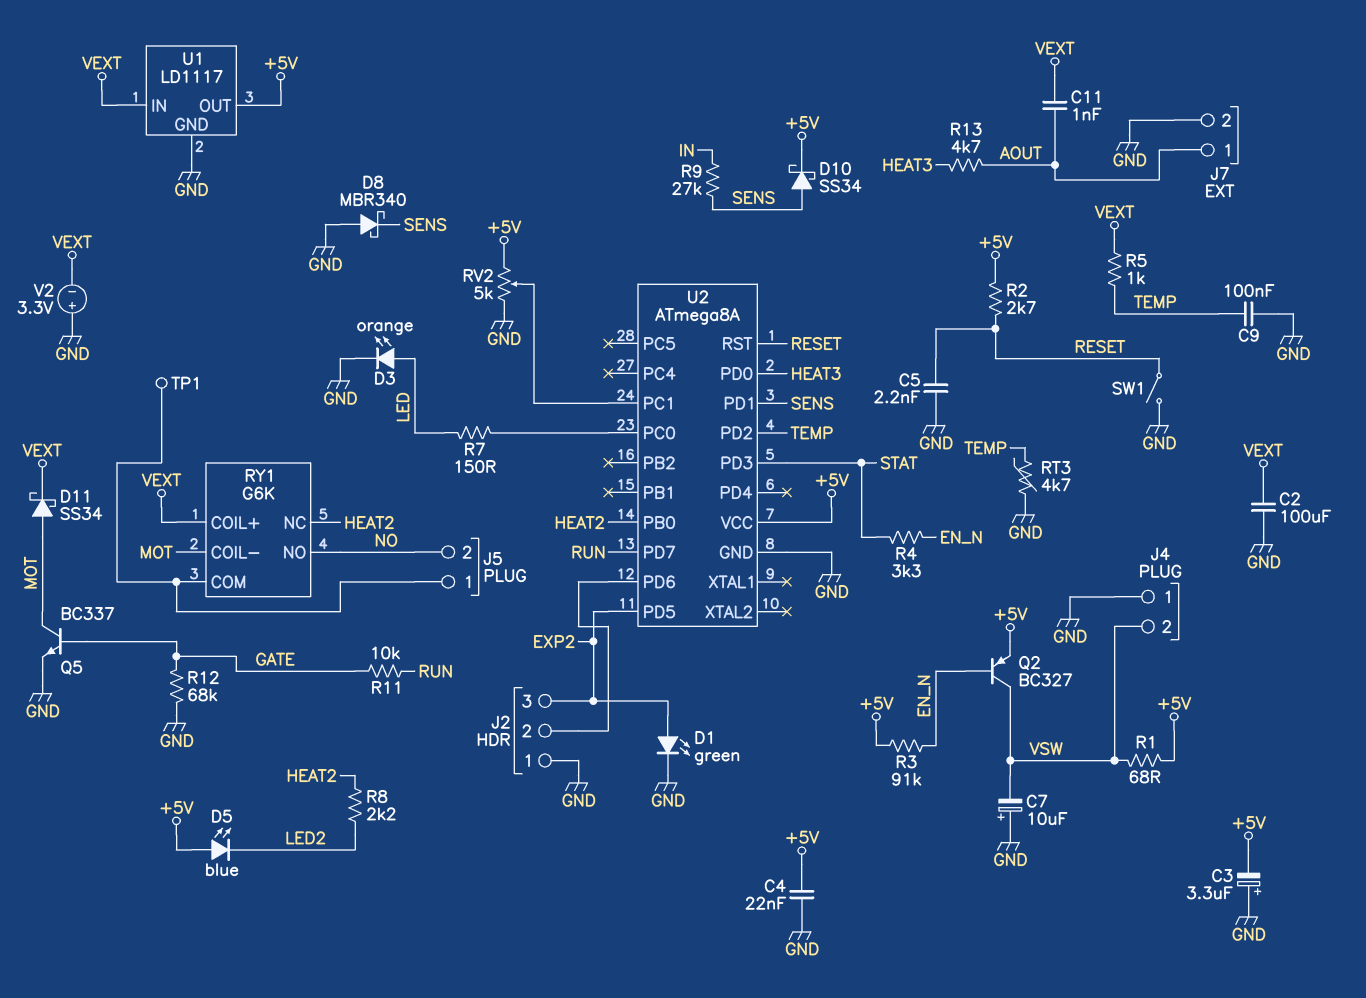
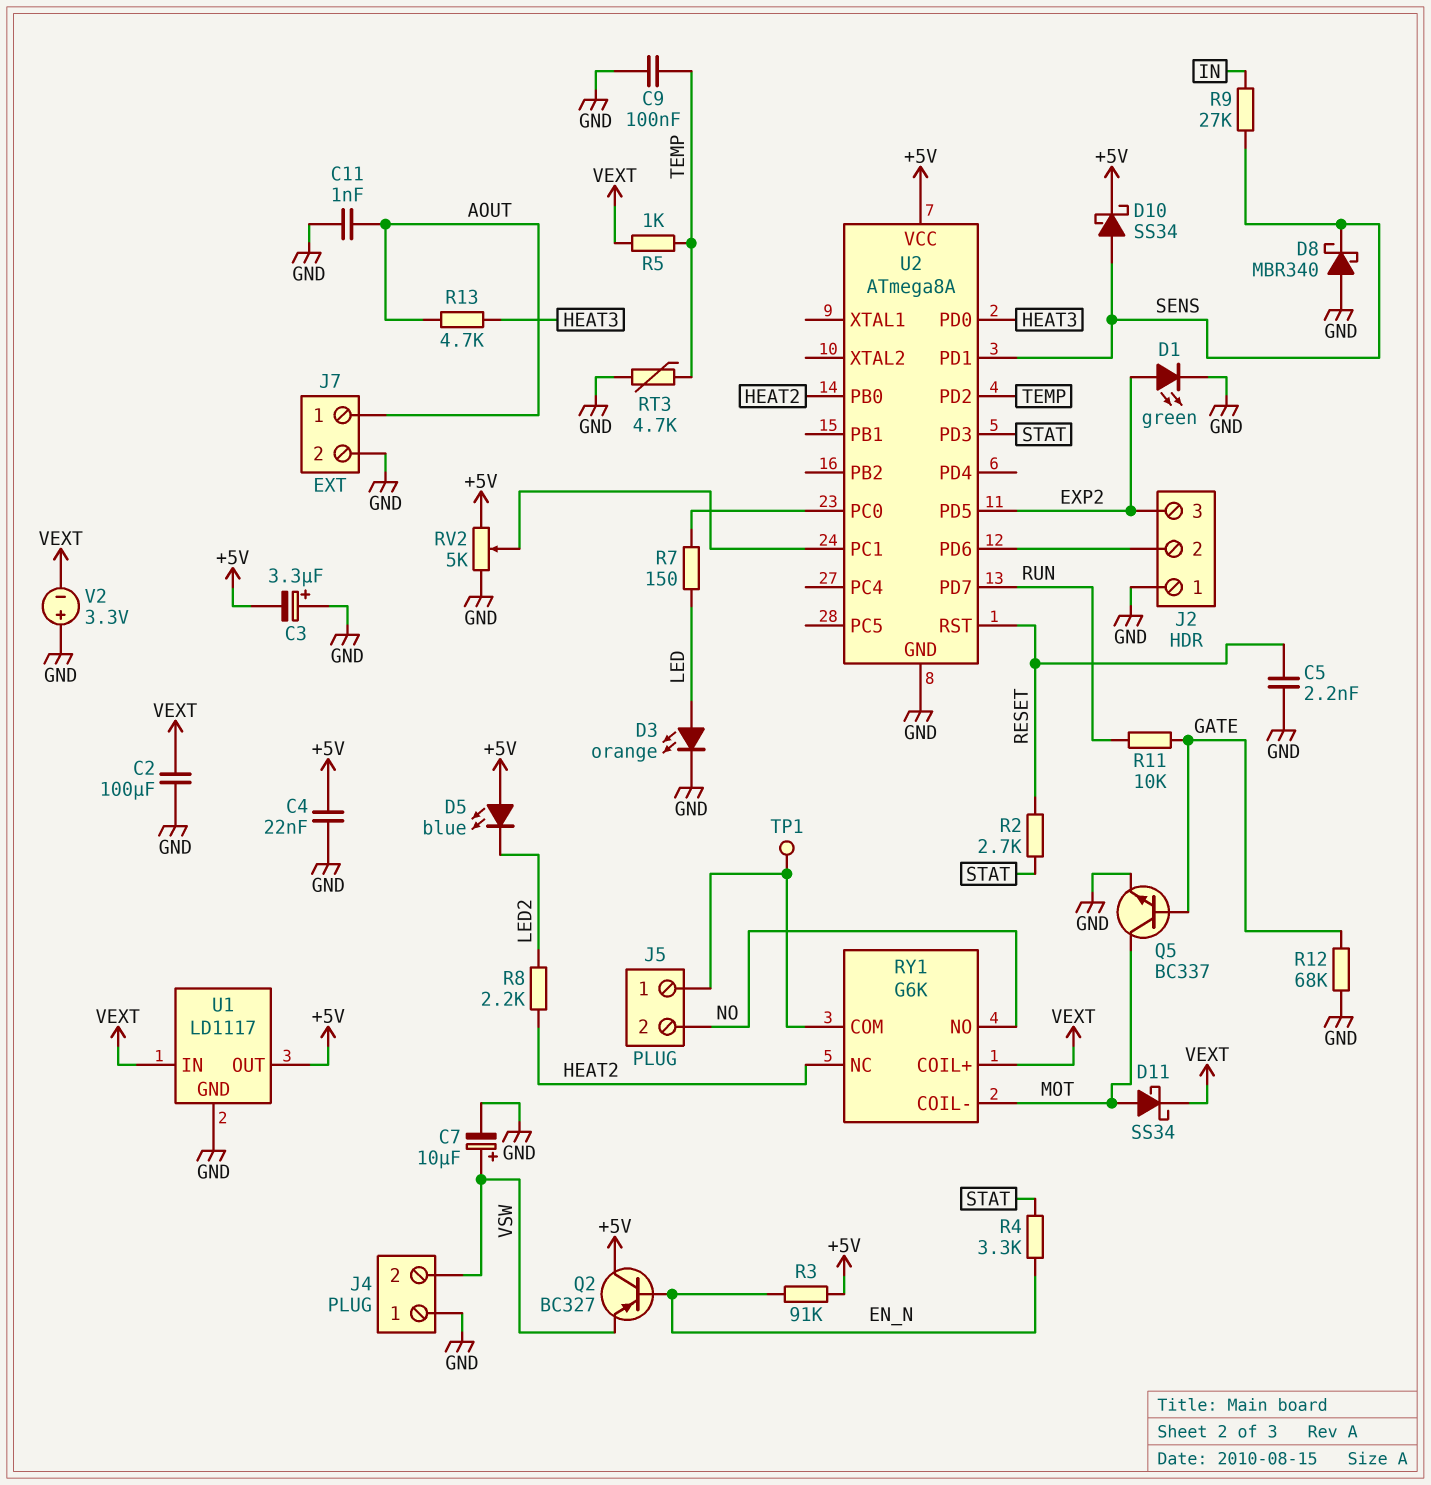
C7: 10uF (plus GND, minus VSW) -> 10uF (plus VSW, minus GND)
C11: 1nF (AOUT, VEXT) -> 1nF (AOUT, GND)
Q2: PNP BC327 (B EN_N, C VSW, E +5V) -> PNP BC327 (B EN_N, C +5V, E VSW)
R1: 68 (+5V, VSW) -> none
R2: 2.7k (+5V, RESET) -> 2.7k (RESET, STAT)
SW1: switch (GND, RESET) -> none

